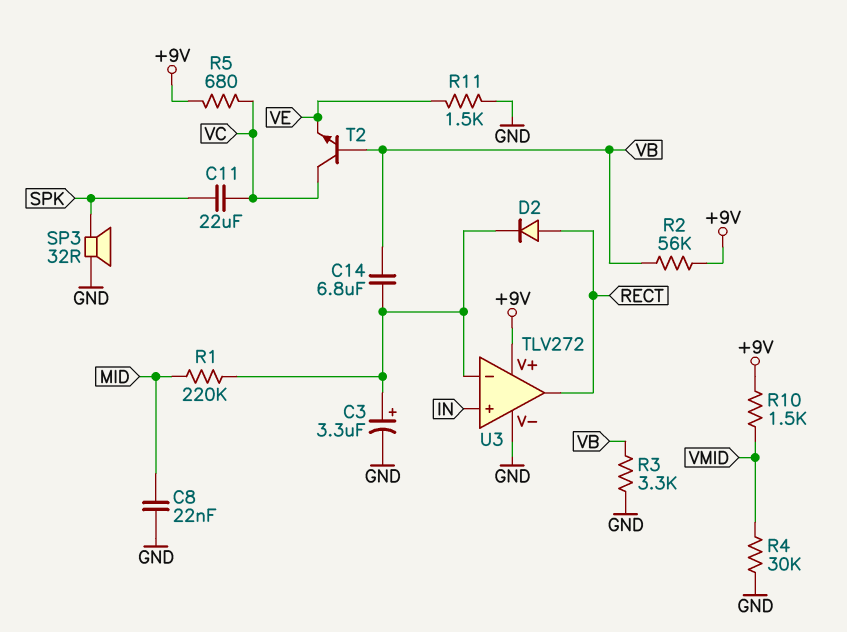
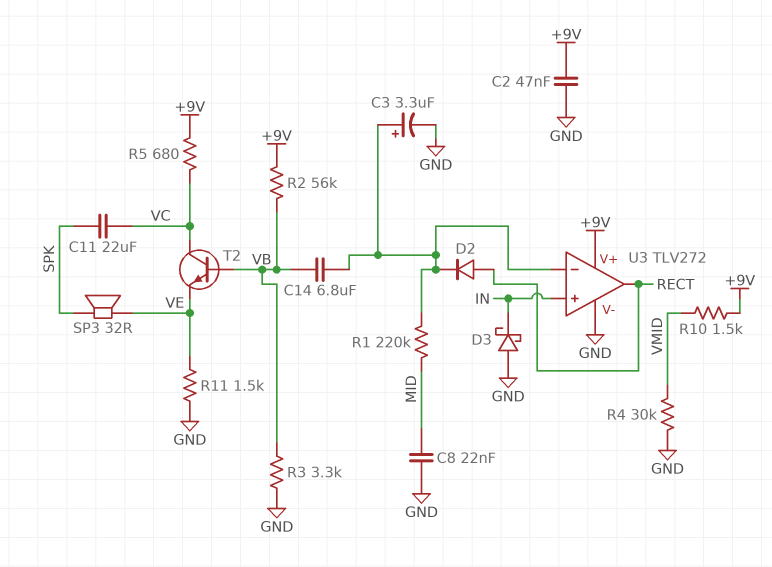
C2: none -> 47nF (+9V, GND)
D3: none -> schottky (A GND, K IN)
SP3: speaker 32R (GND, SPK) -> speaker 32R (SPK, VE)

